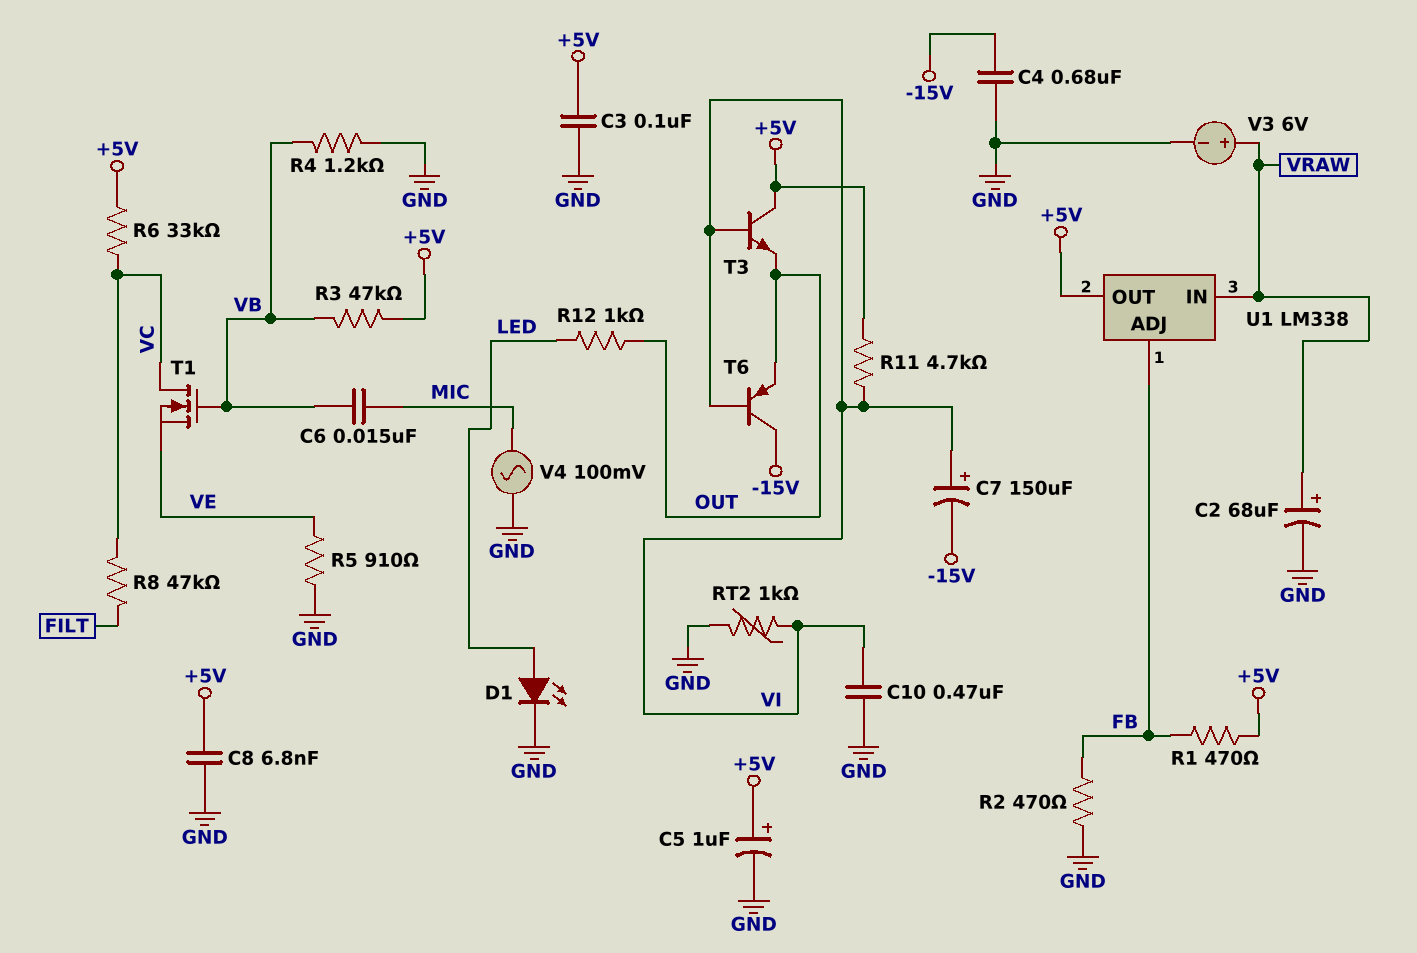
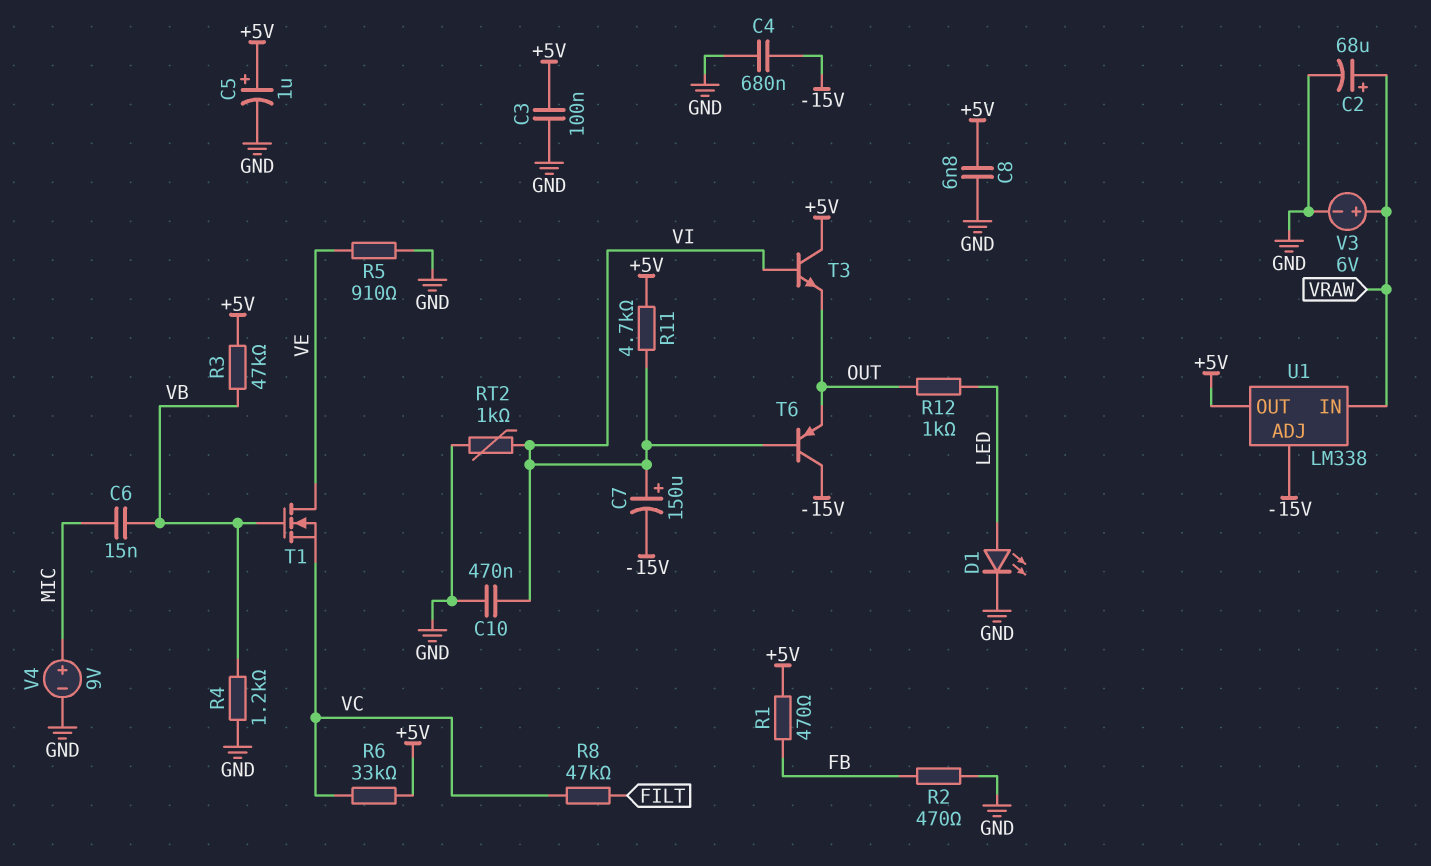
T1: NMOS (G VB, D VC, S VE) -> NMOS (G VB, D VE, S VC)
U1 pin ADJ: FB -> -15V
V4: AC 100mV (GND, MIC) -> 9V (plus MIC, minus GND)

